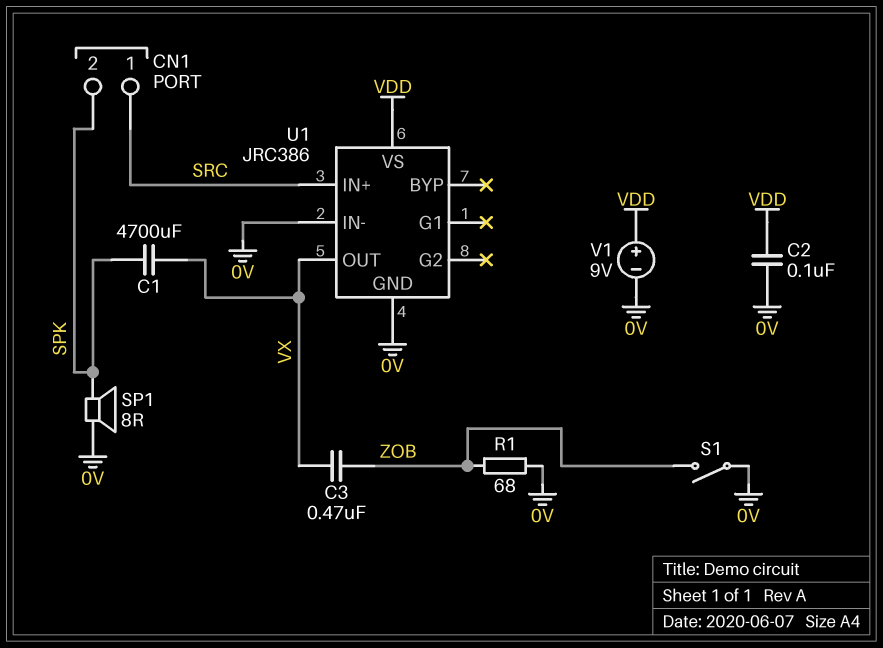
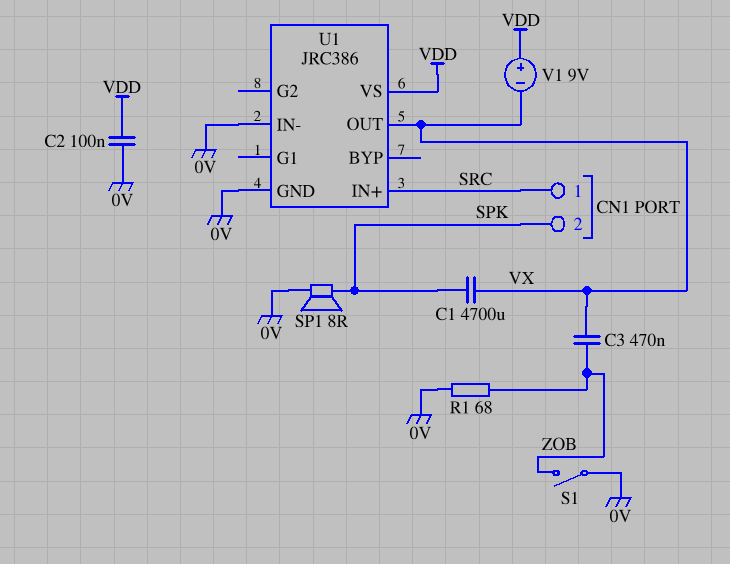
V1: 9V (plus VDD, minus 0V) -> 9V (plus VDD, minus VX)

